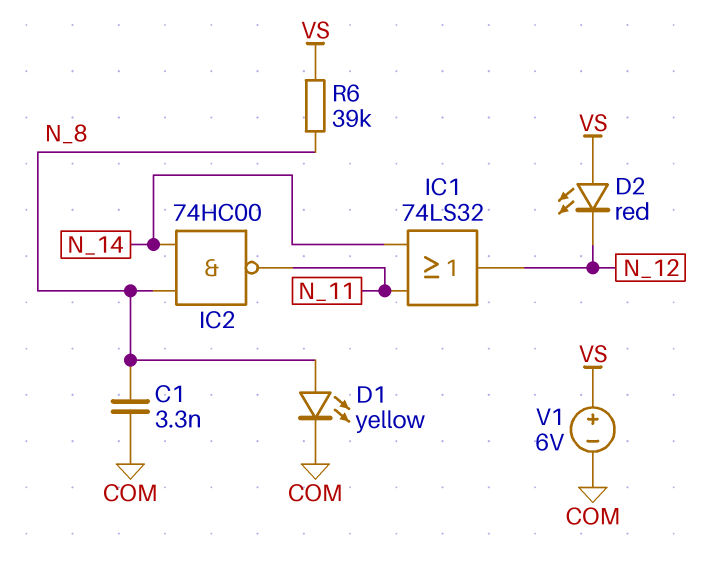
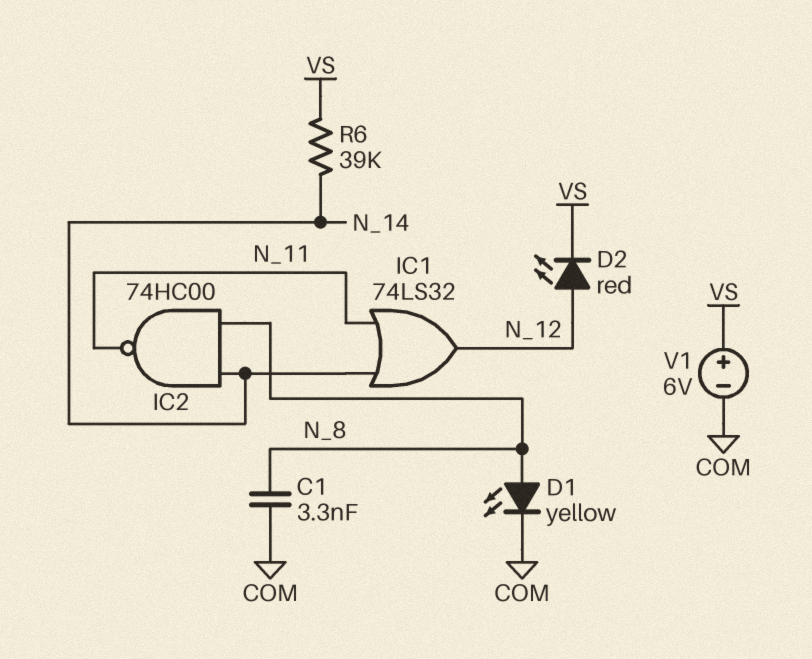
D2: LED red (A VS, K N_12) -> LED red (A N_12, K VS)
R6: 39k (N_8, VS) -> 39k (N_14, VS)

